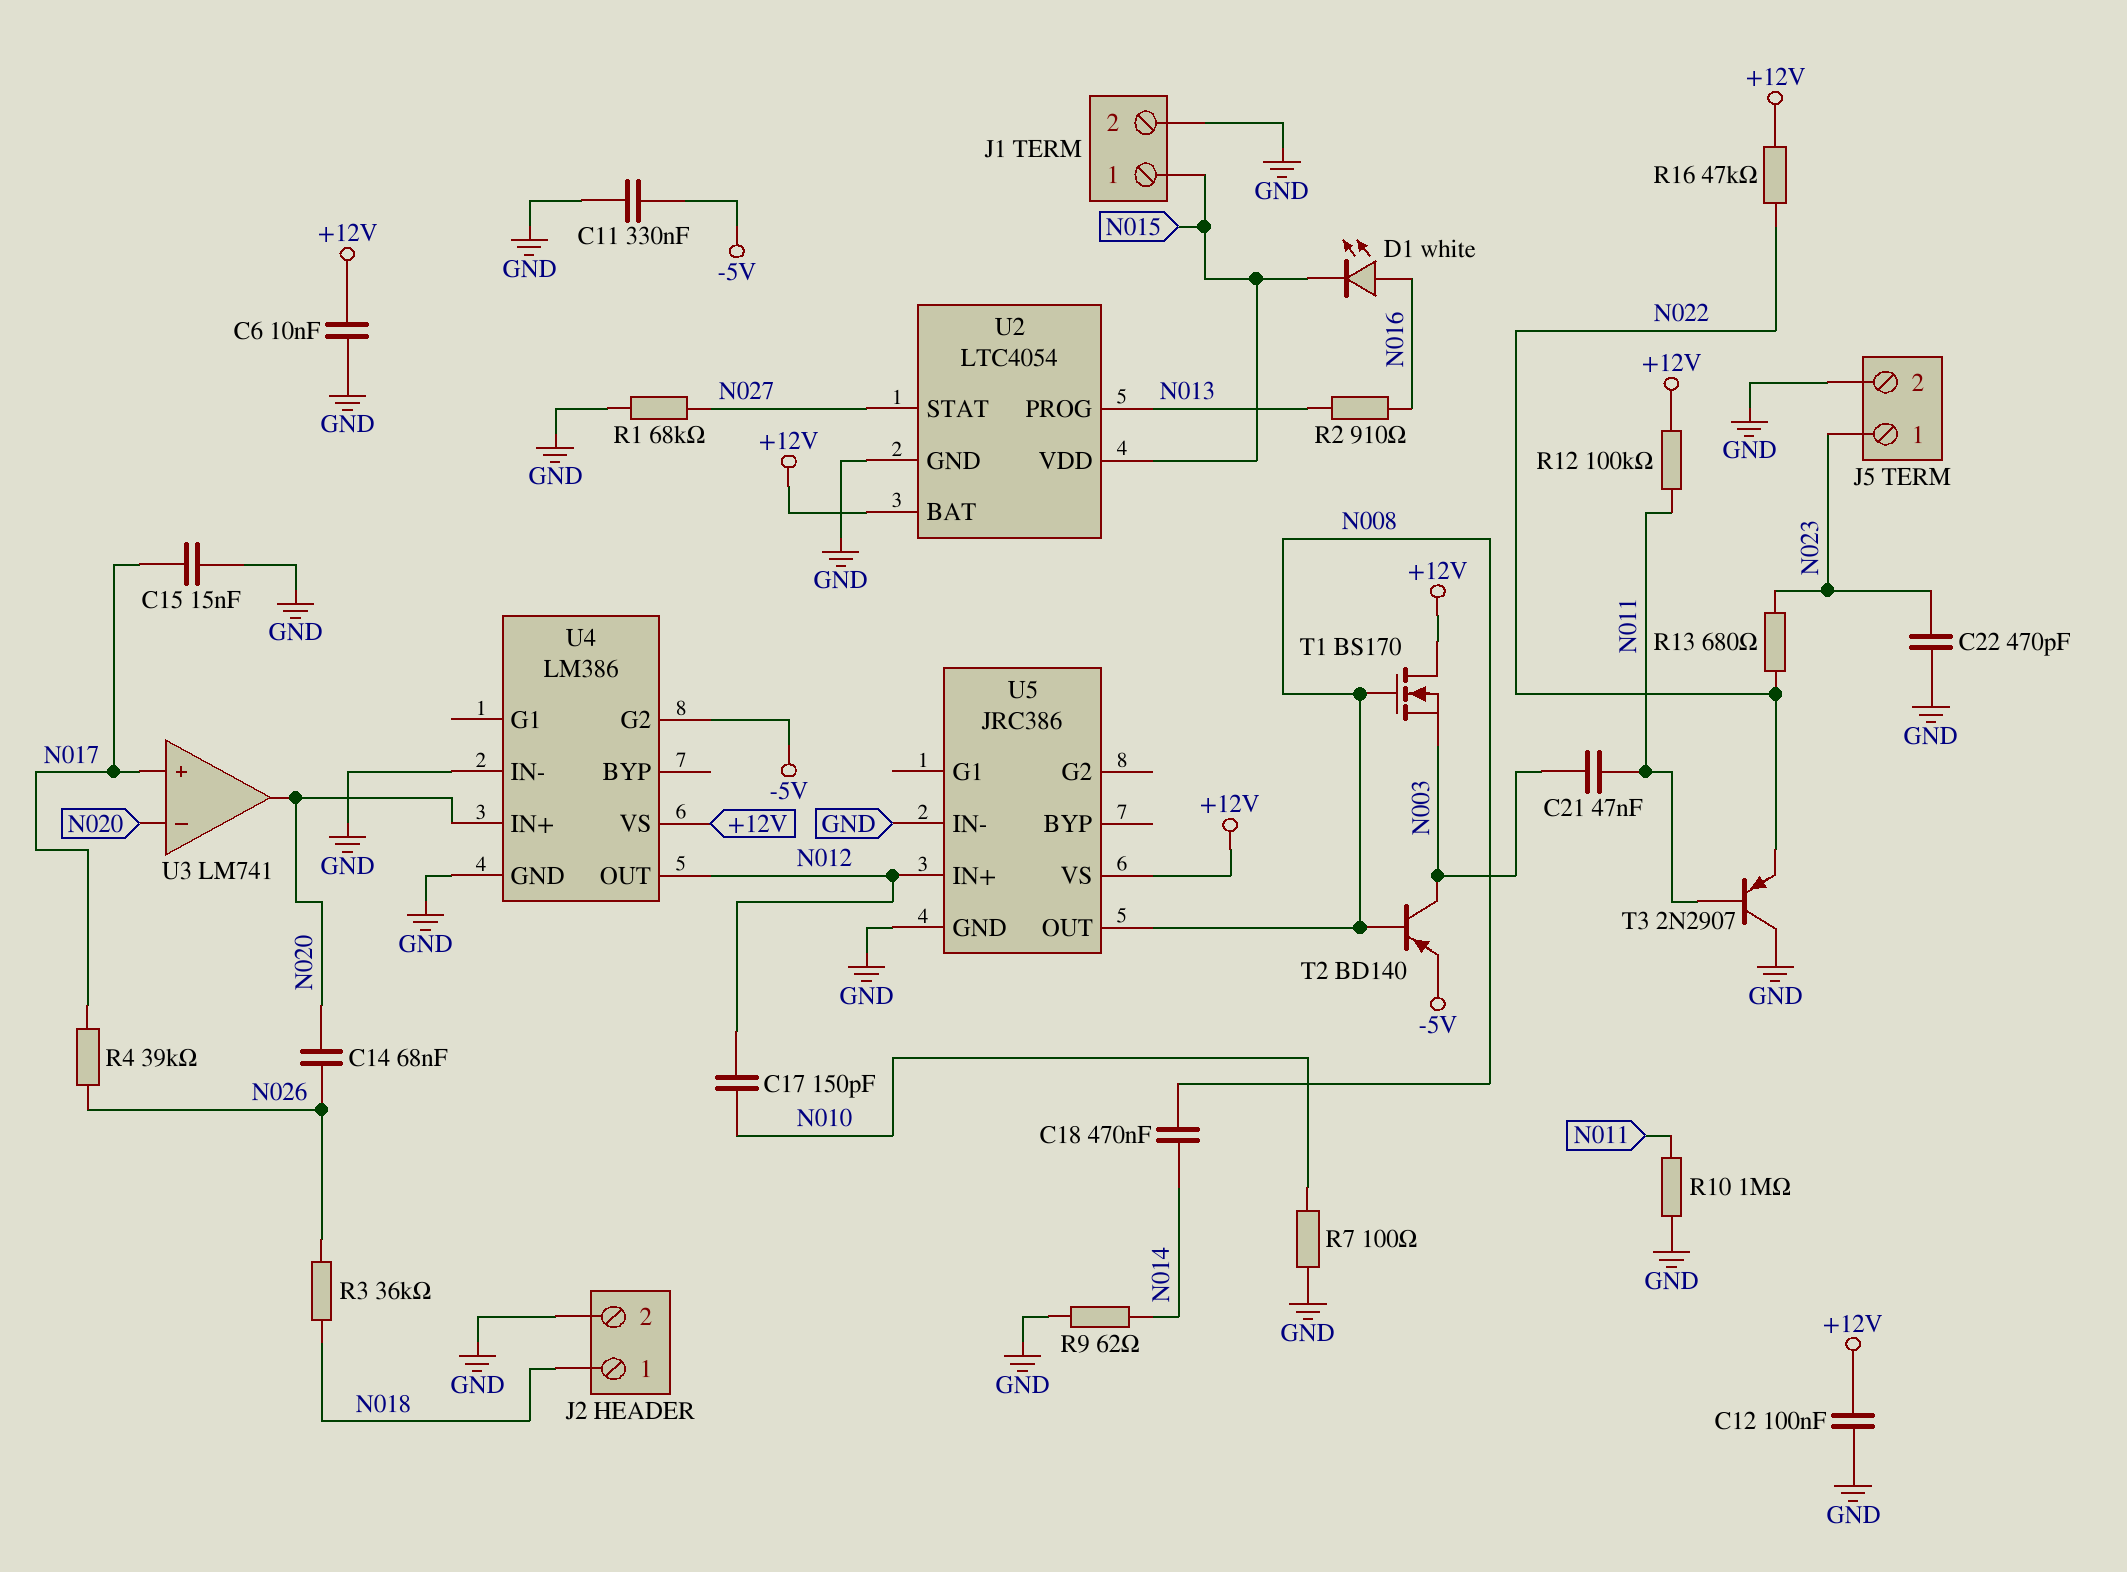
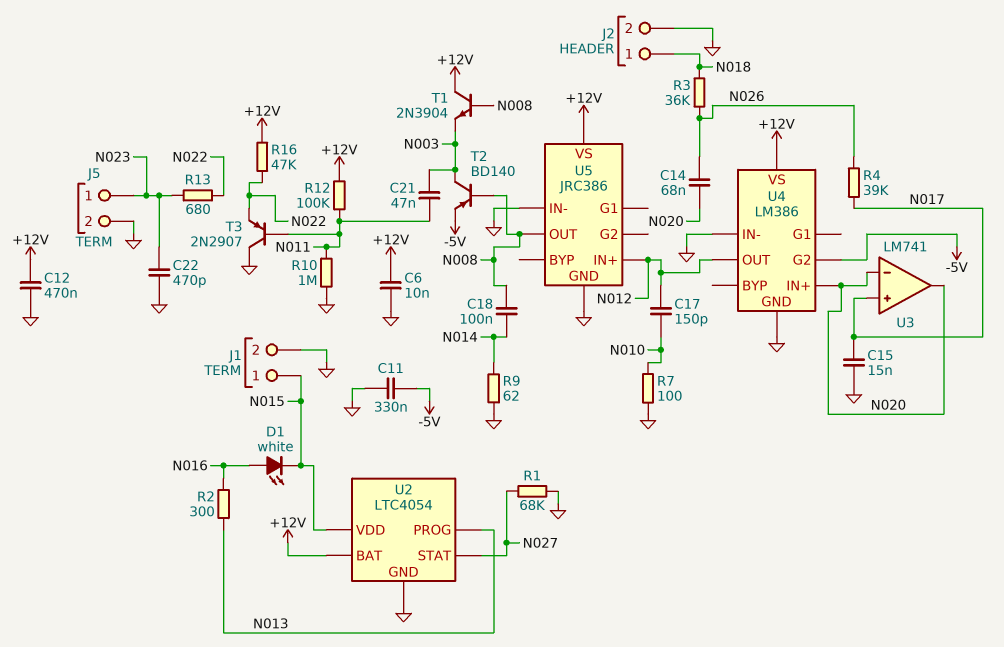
C12: 100nF (+12V, GND) -> 470nF (+12V, GND)
C18: 470nF (N008, N014) -> 100nF (N008, N014)
R2: 910 (N013, N016) -> 300 (N013, N016)
T1: NMOS BS170 (G N008, D +12V, S N003) -> NPN 2N3904 (B N008, C +12V, E N003)

